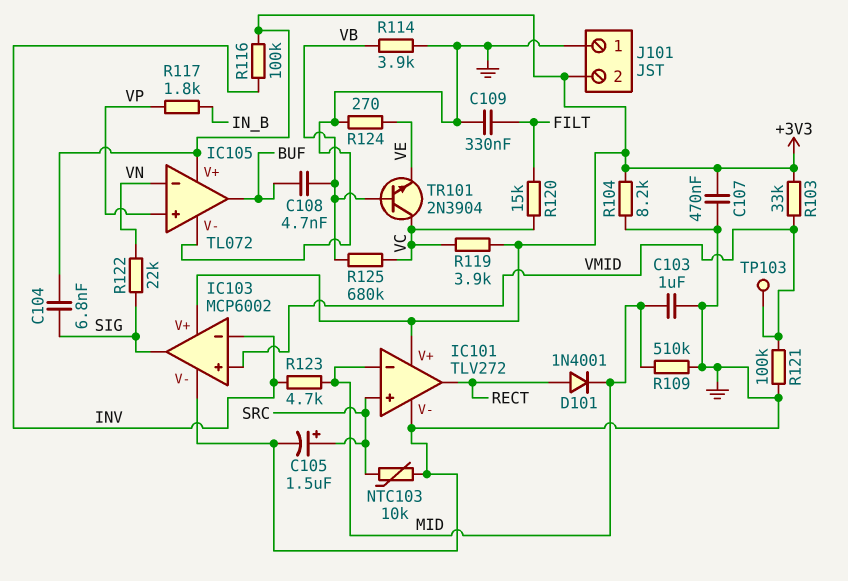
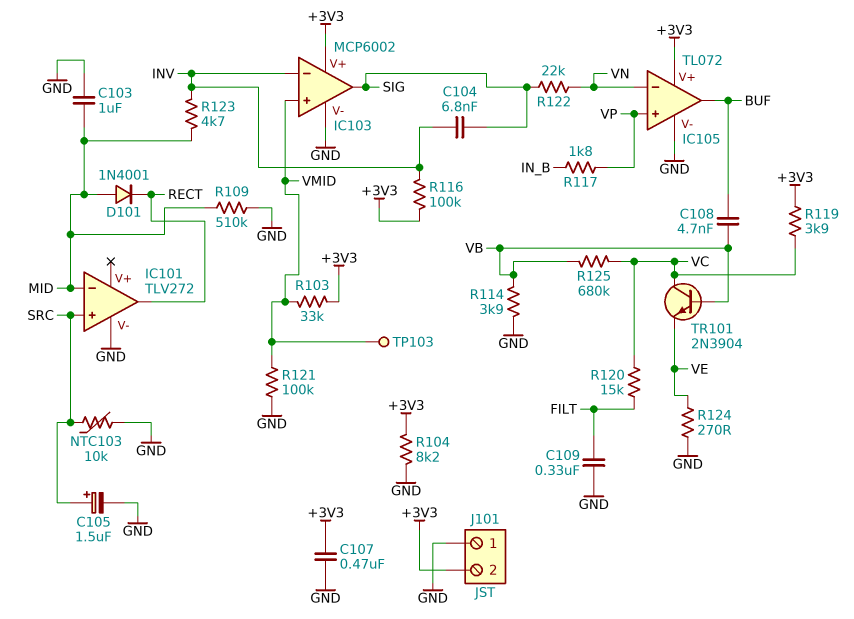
C104: 6.8nF (+3V3, SIG) -> 6.8nF (INV, SIG)
D101: diode 1N4001 (A RECT, K MID) -> diode 1N4001 (A MID, K RECT)
IC101 pin V+: +3V3 -> none

